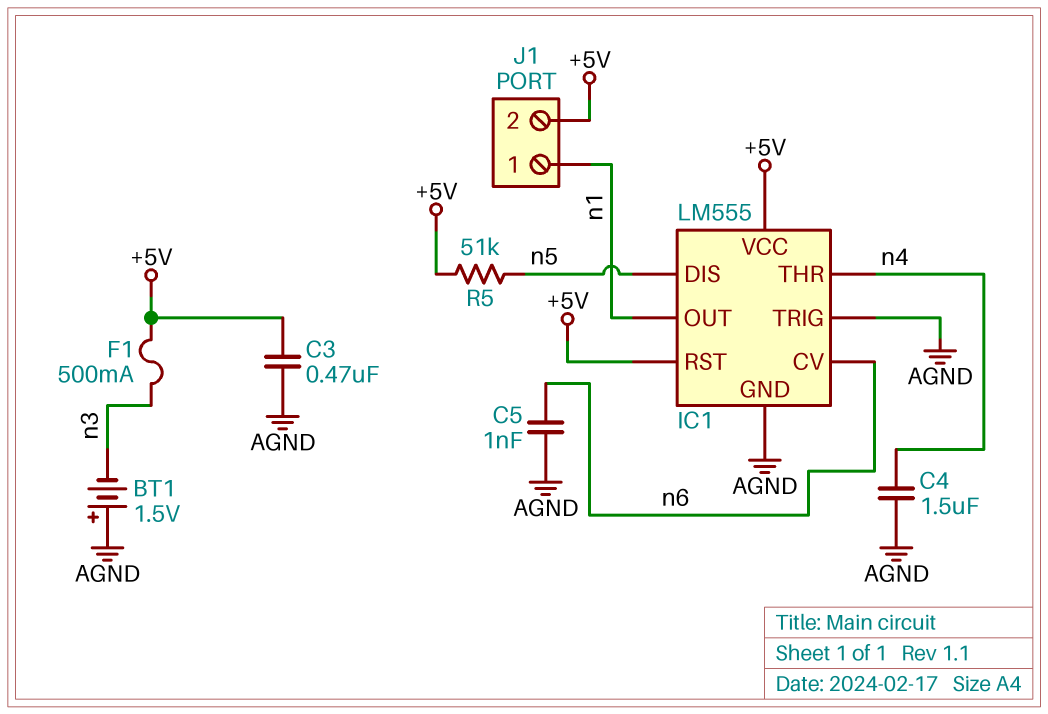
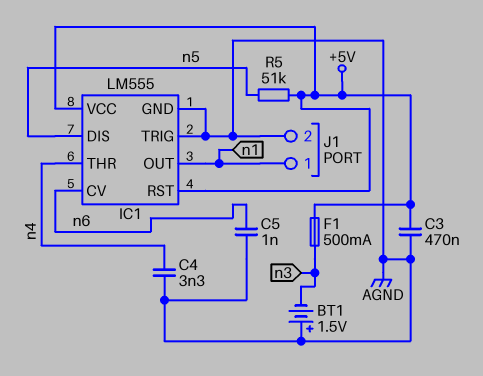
C4: 1.5uF (AGND, n4) -> 3.3nF (AGND, n4)
J1 pin 2: +5V -> AGND

